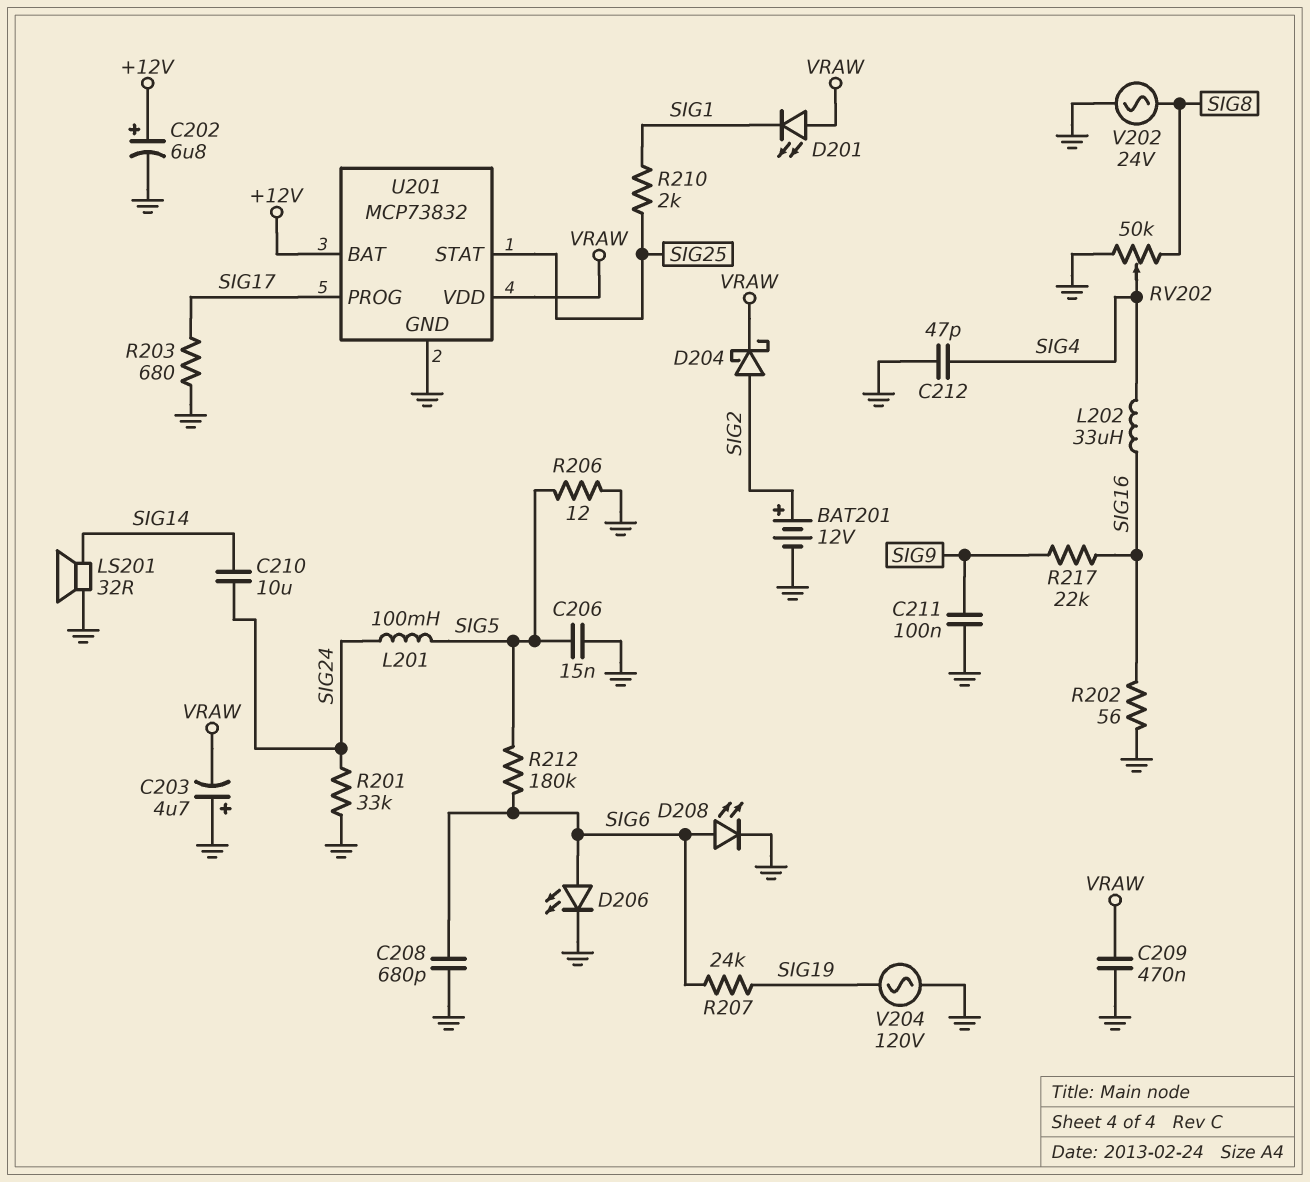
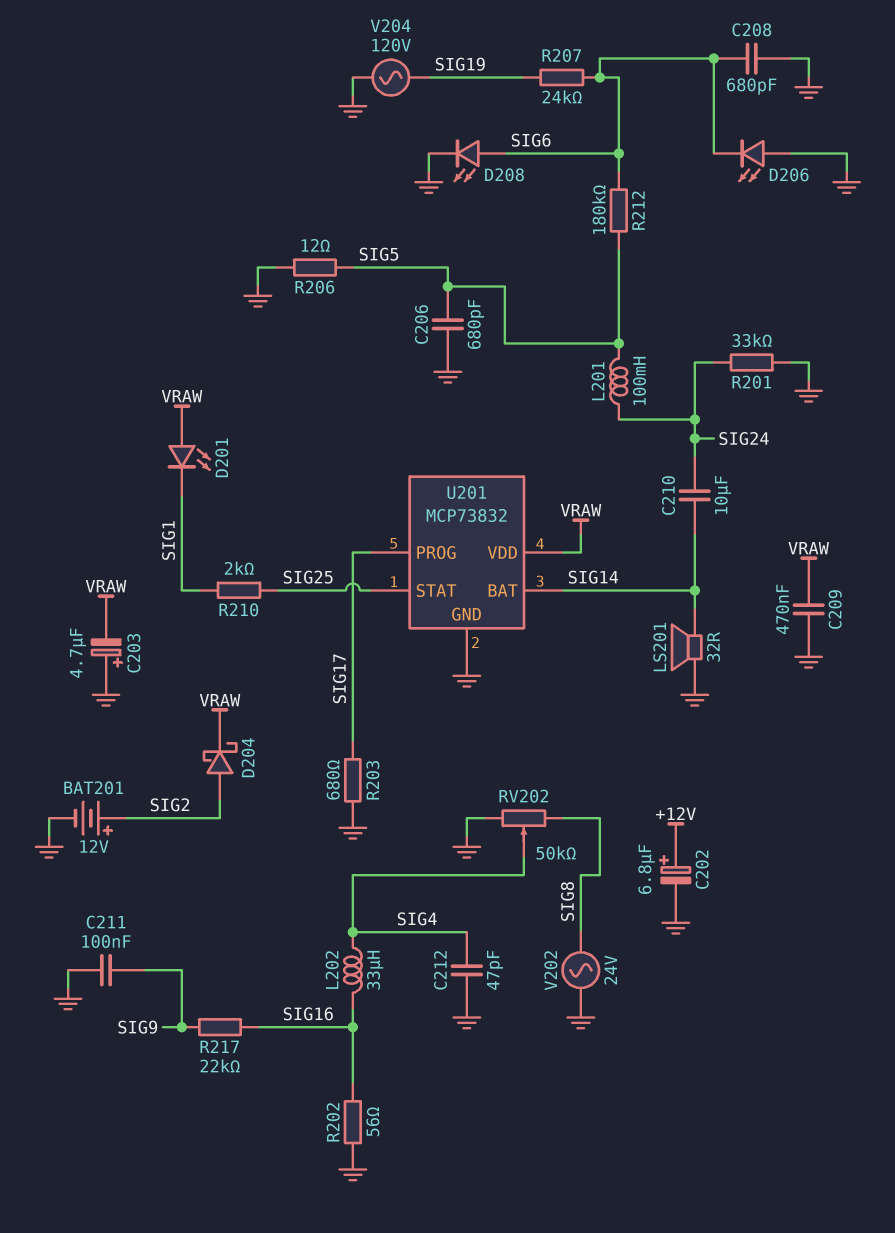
C206: 15nF (GND, SIG5) -> 680pF (GND, SIG5)
D206: LED (A SIG6, K GND) -> LED (A GND, K SIG6)
U201 pin BAT: +12V -> SIG14

